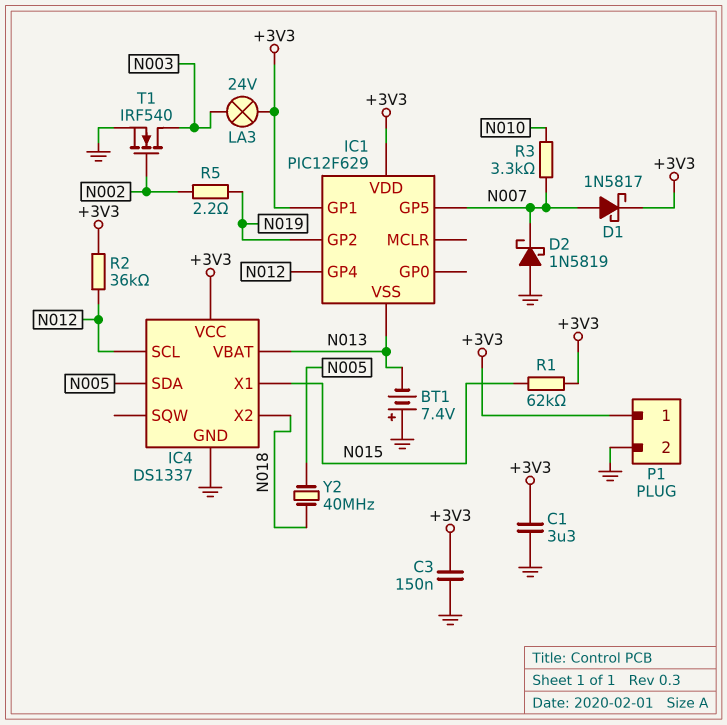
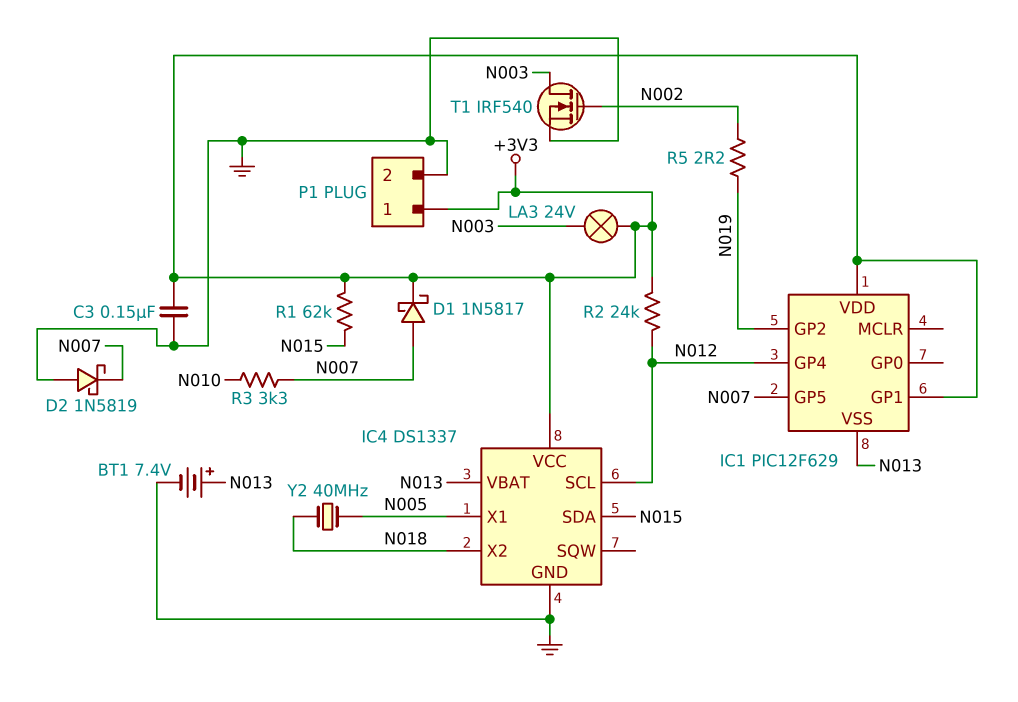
BT1: 7.4V (plus GND, minus N013) -> 7.4V (plus N013, minus GND)
C1: 3.3uF (+3V3, GND) -> none
IC4 pin SDA: N005 -> N015
IC4 pin X1: N015 -> N005
R2: 36k (+3V3, N012) -> 24k (+3V3, N012)

